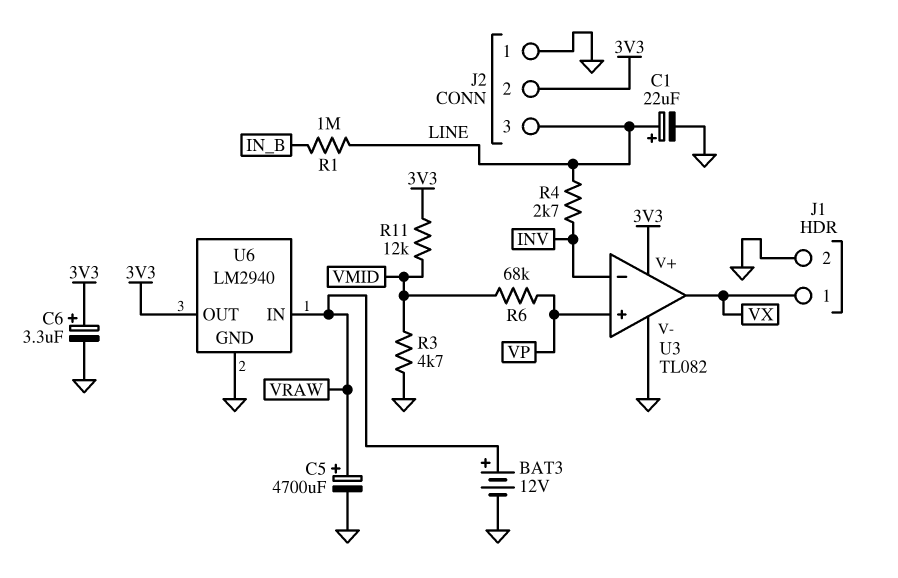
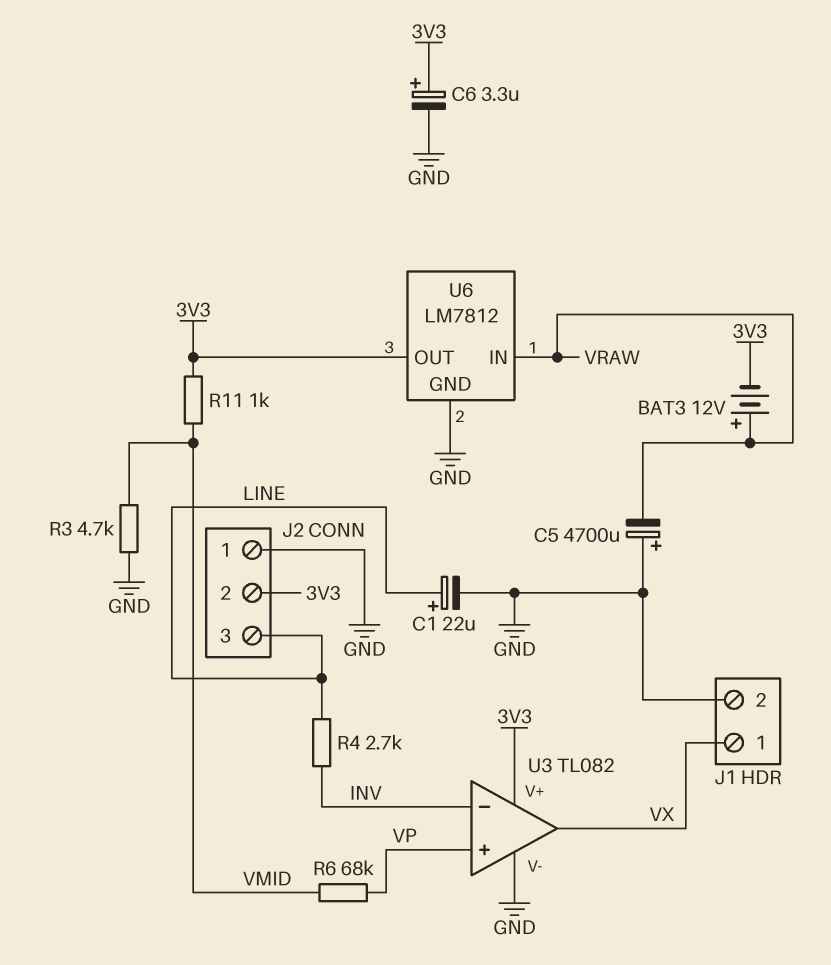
BAT3: 12V (plus VRAW, minus GND) -> 12V (plus VRAW, minus 3V3)
C5: 4700uF (plus VRAW, minus GND) -> 4700uF (plus GND, minus VRAW)
R1: 1M (IN_B, LINE) -> none
R11: 12k (3V3, VMID) -> 1k (3V3, VMID)
U6: LM2940 -> LM7812

